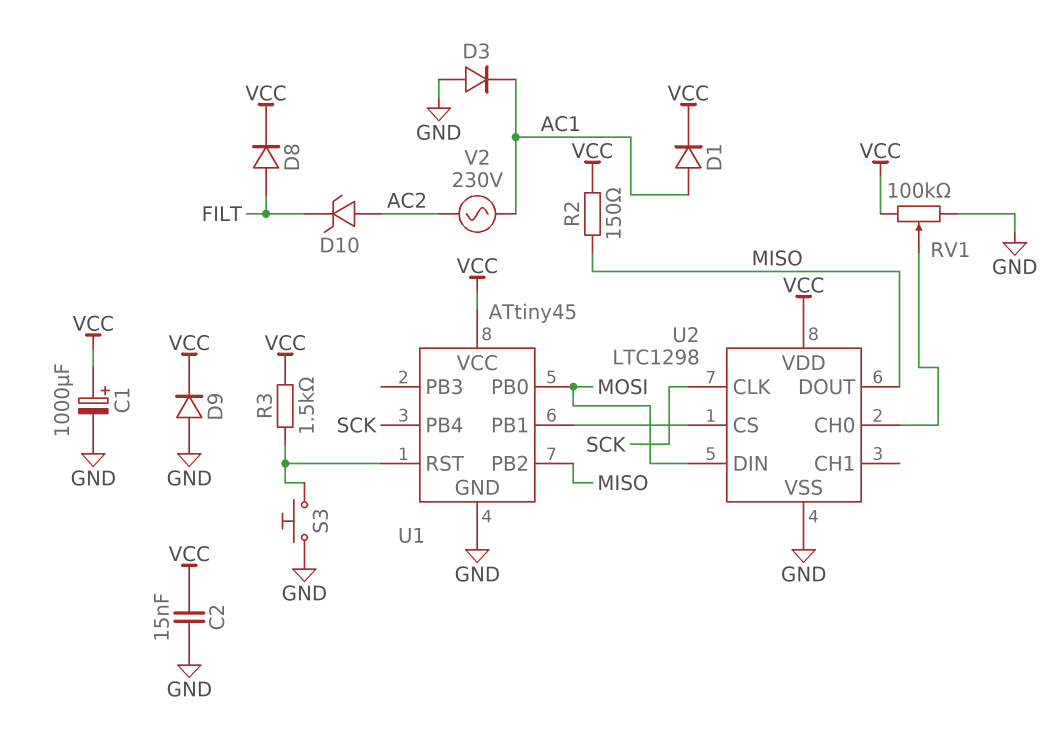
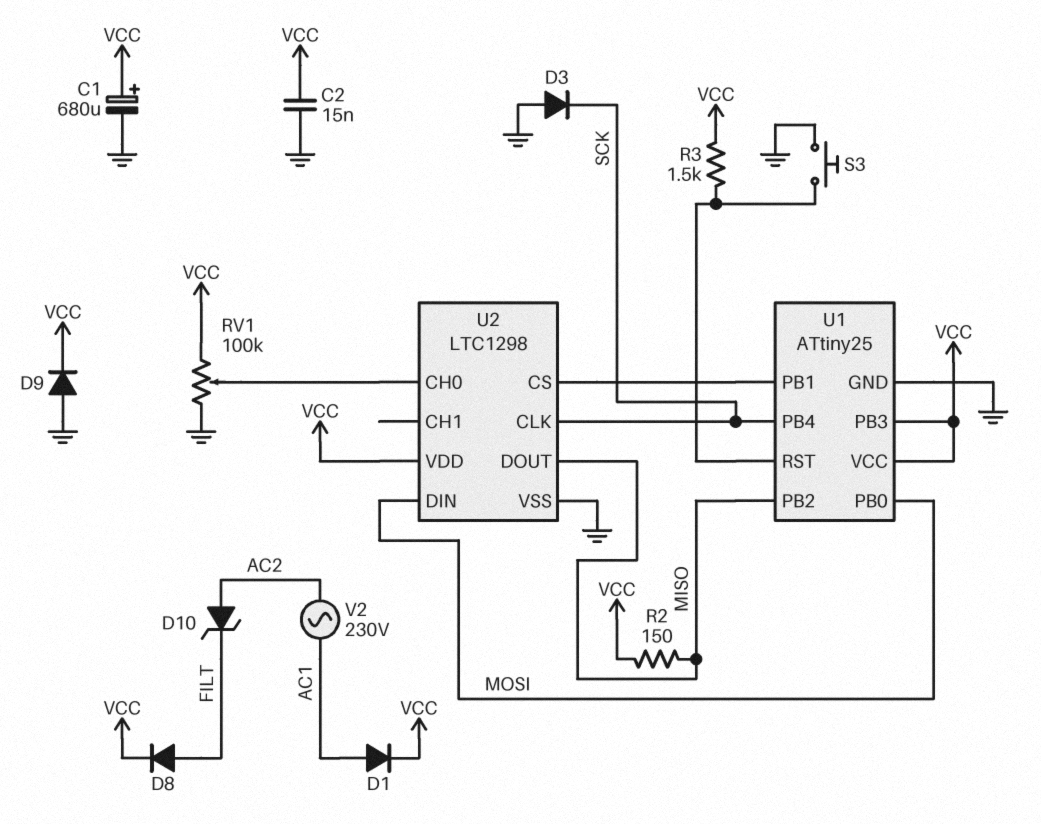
C1: 1000uF (plus VCC, minus GND) -> 680uF (plus VCC, minus GND)
D3: diode (A GND, K AC1) -> diode (A GND, K SCK)
U1: ATtiny45 -> ATtiny25
U1 pin PB3: none -> VCC

